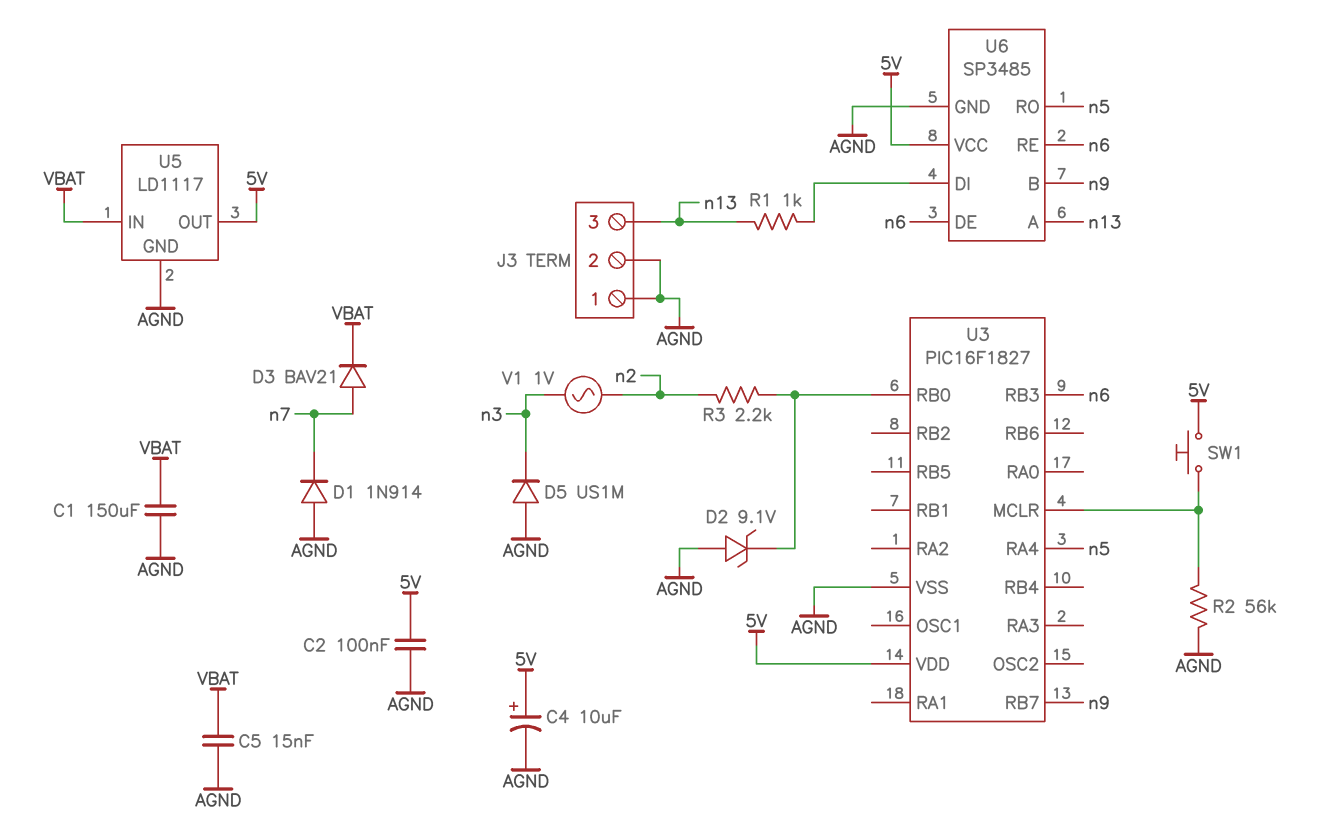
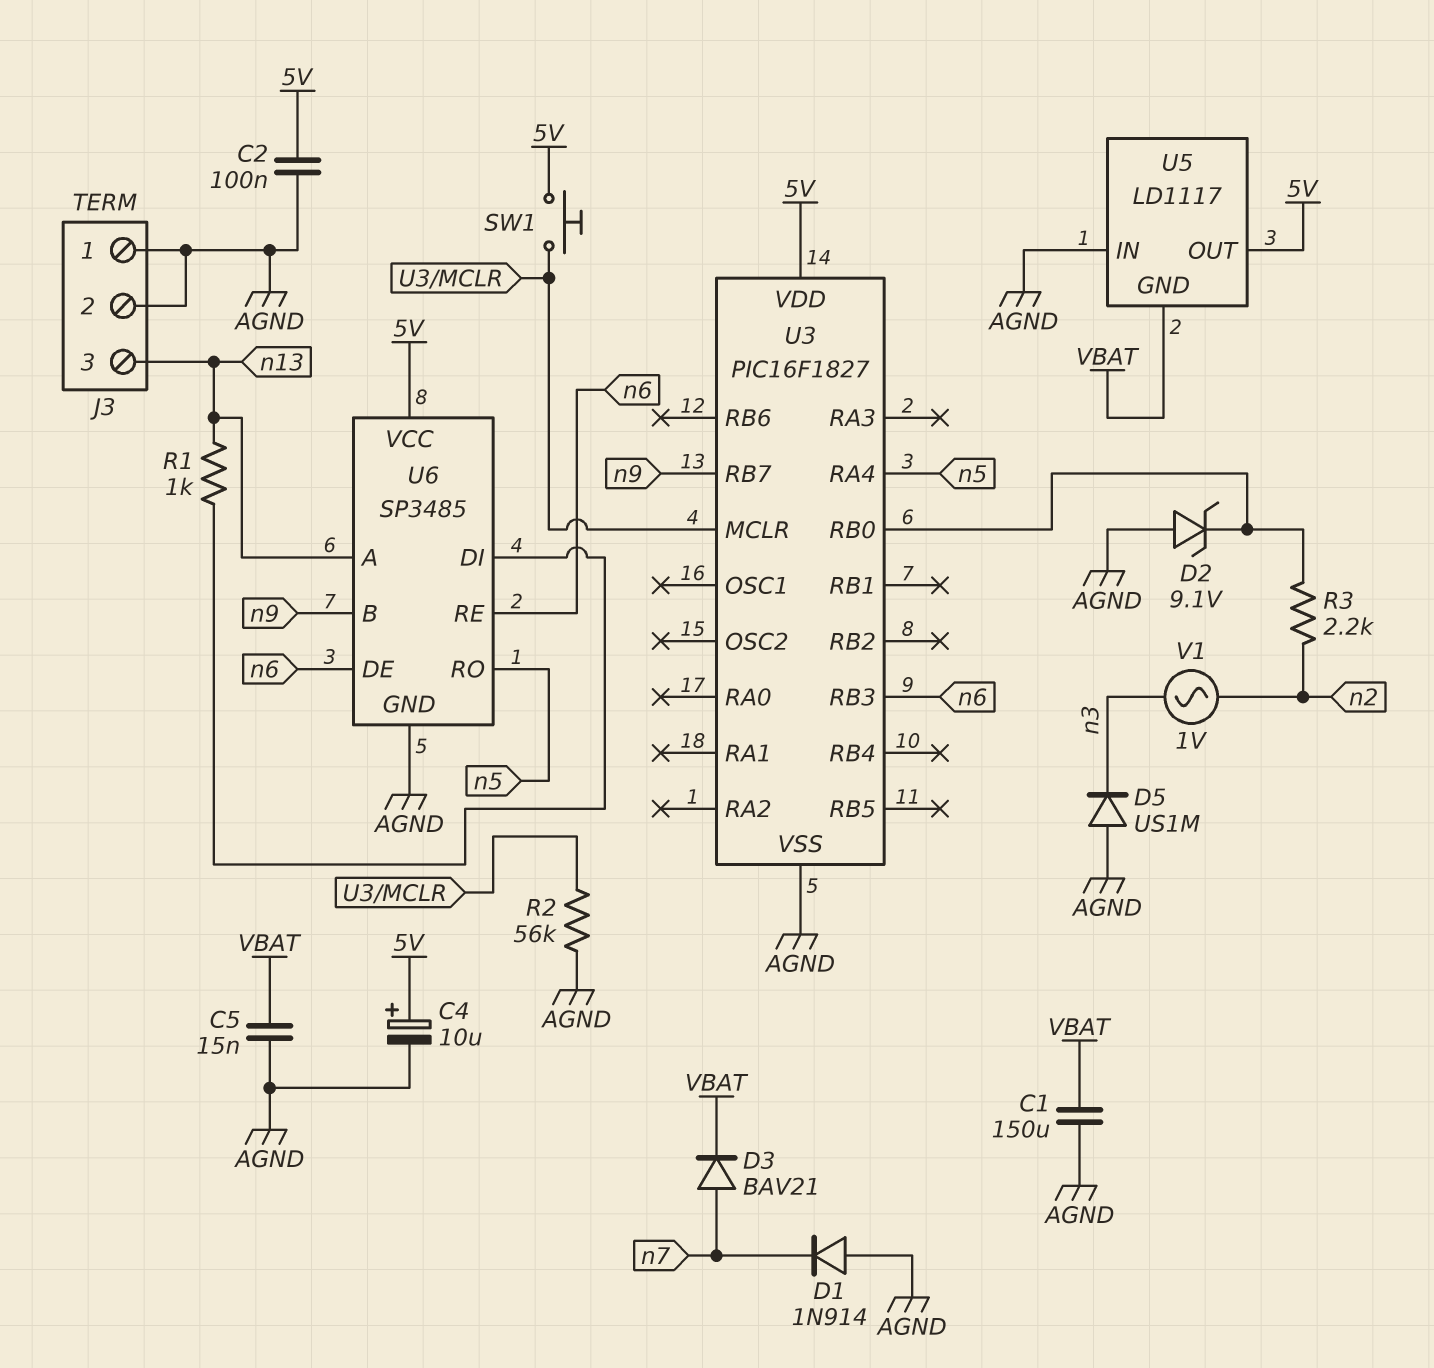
U5 pin GND: AGND -> VBAT
U5 pin IN: VBAT -> AGND

